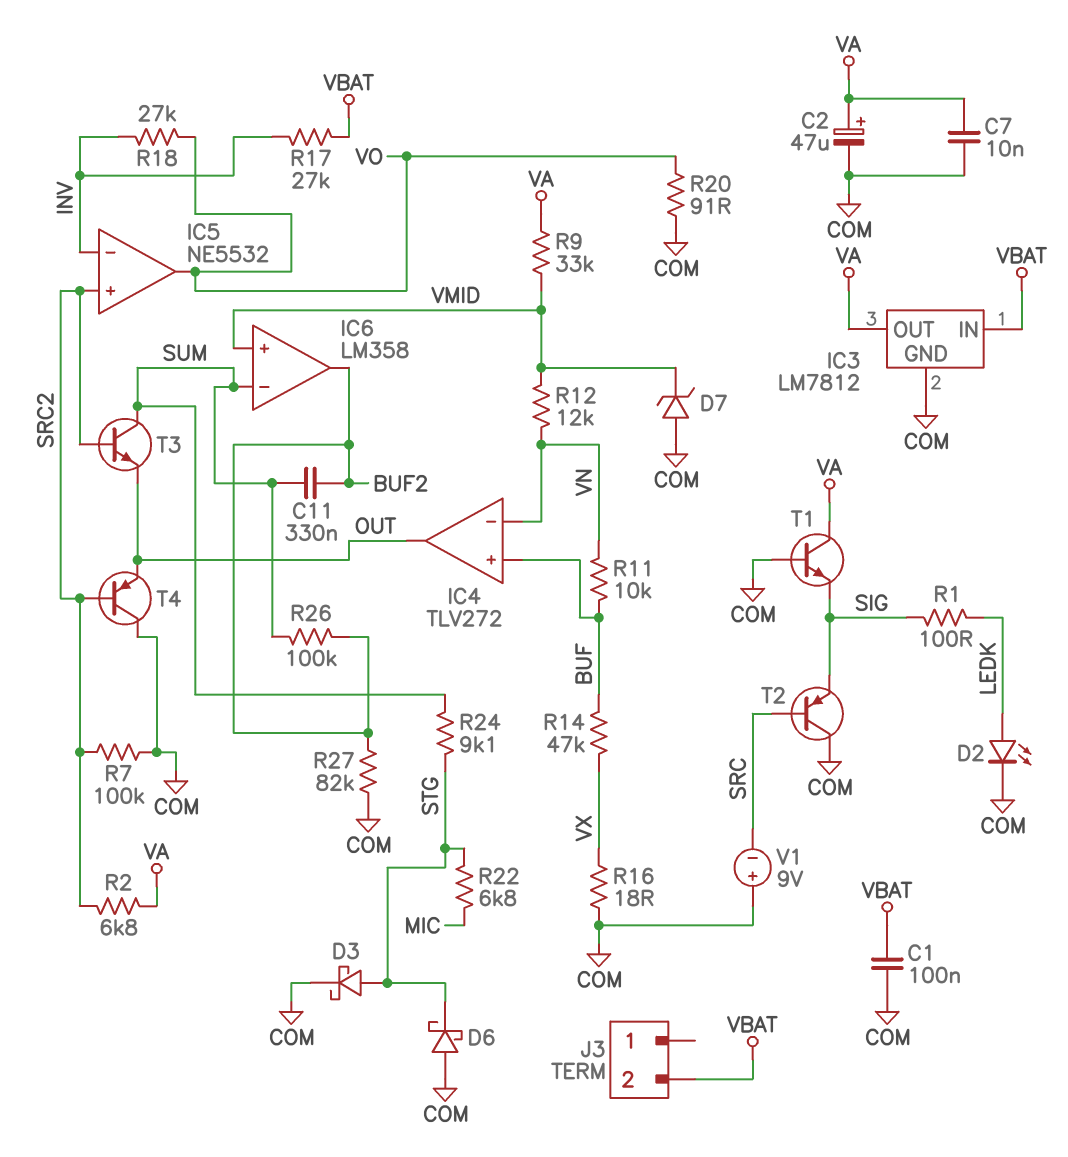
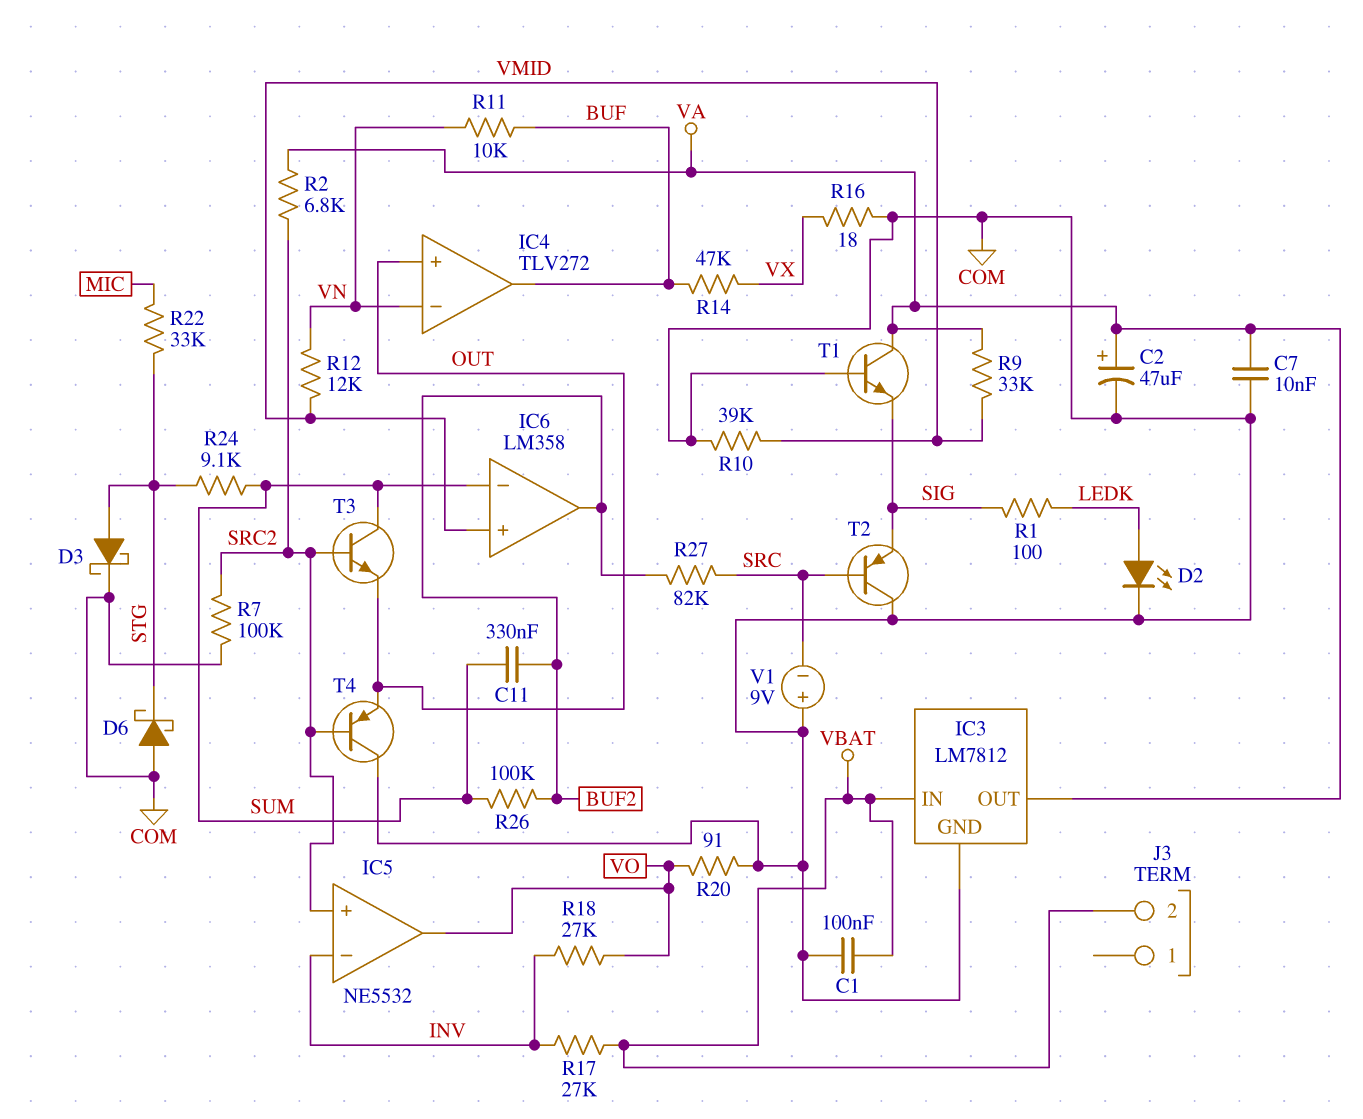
D7: zener (A COM, K VMID) -> none
IC4 pin in+: BUF -> OUT
IC4 pin out: OUT -> BUF
R10: none -> 39k (COM, VMID)
R22: 6.8k (MIC, STG) -> 33k (MIC, STG)
R27: 82k (BUF2, COM) -> 82k (BUF2, SRC)

